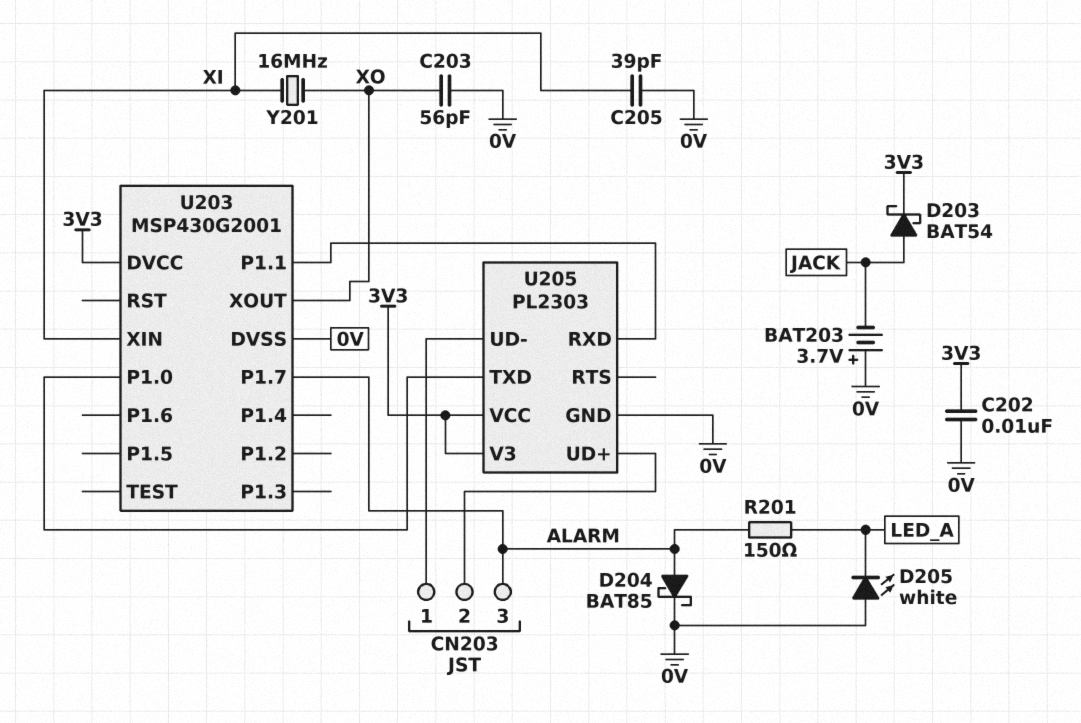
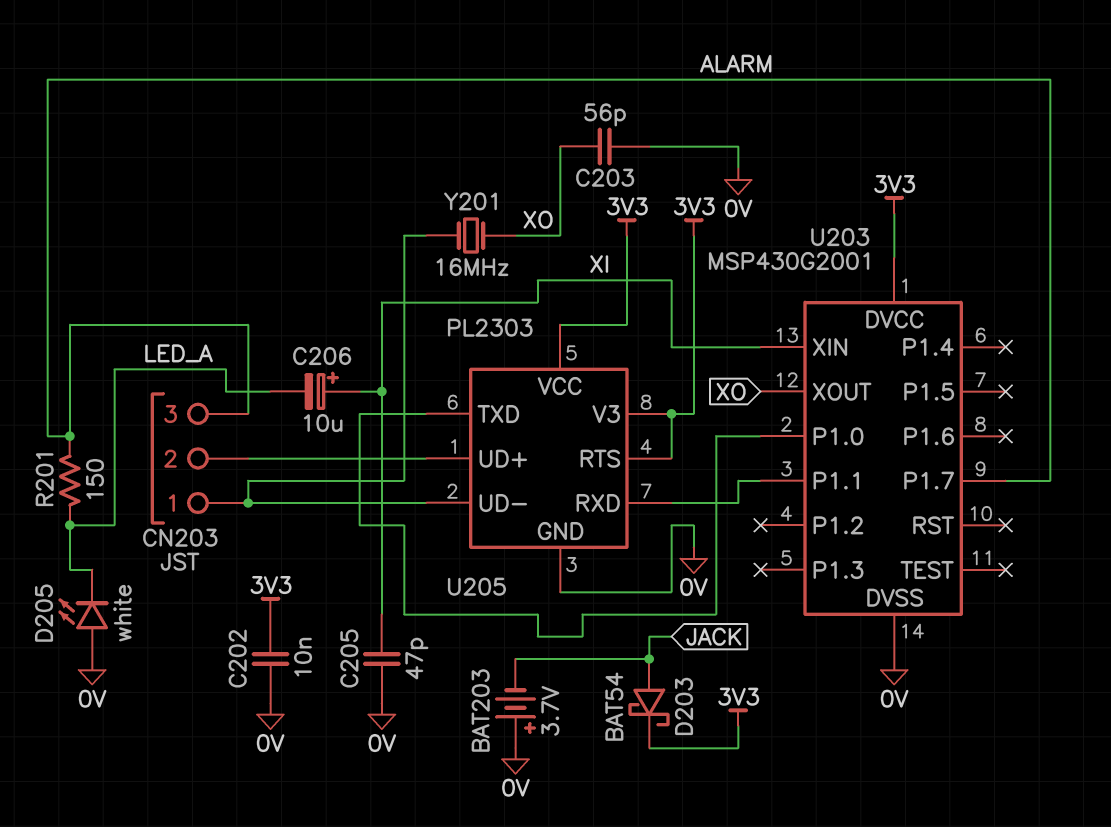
C205: 39pF (0V, XI) -> 47pF (0V, XI)
C206: none -> 10uF (plus XI, minus LED_A)
D204: schottky BAT85 (A ALARM, K 0V) -> none
U205 pin RTS: none -> 3V3
Y201: 16MHz (XI, XO) -> 16MHz (CN203/1, XO)

